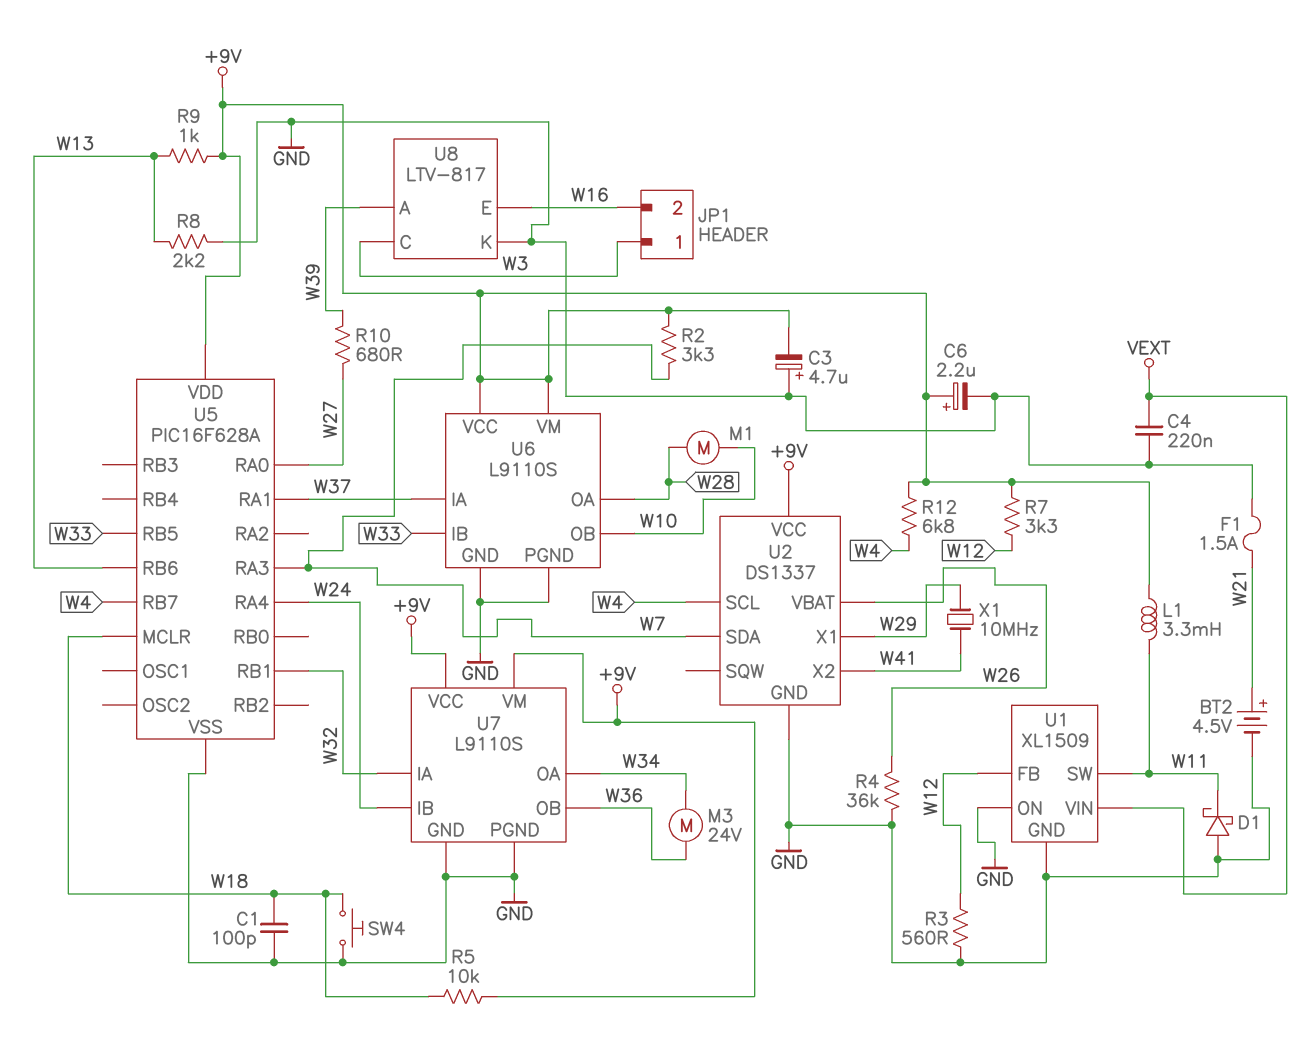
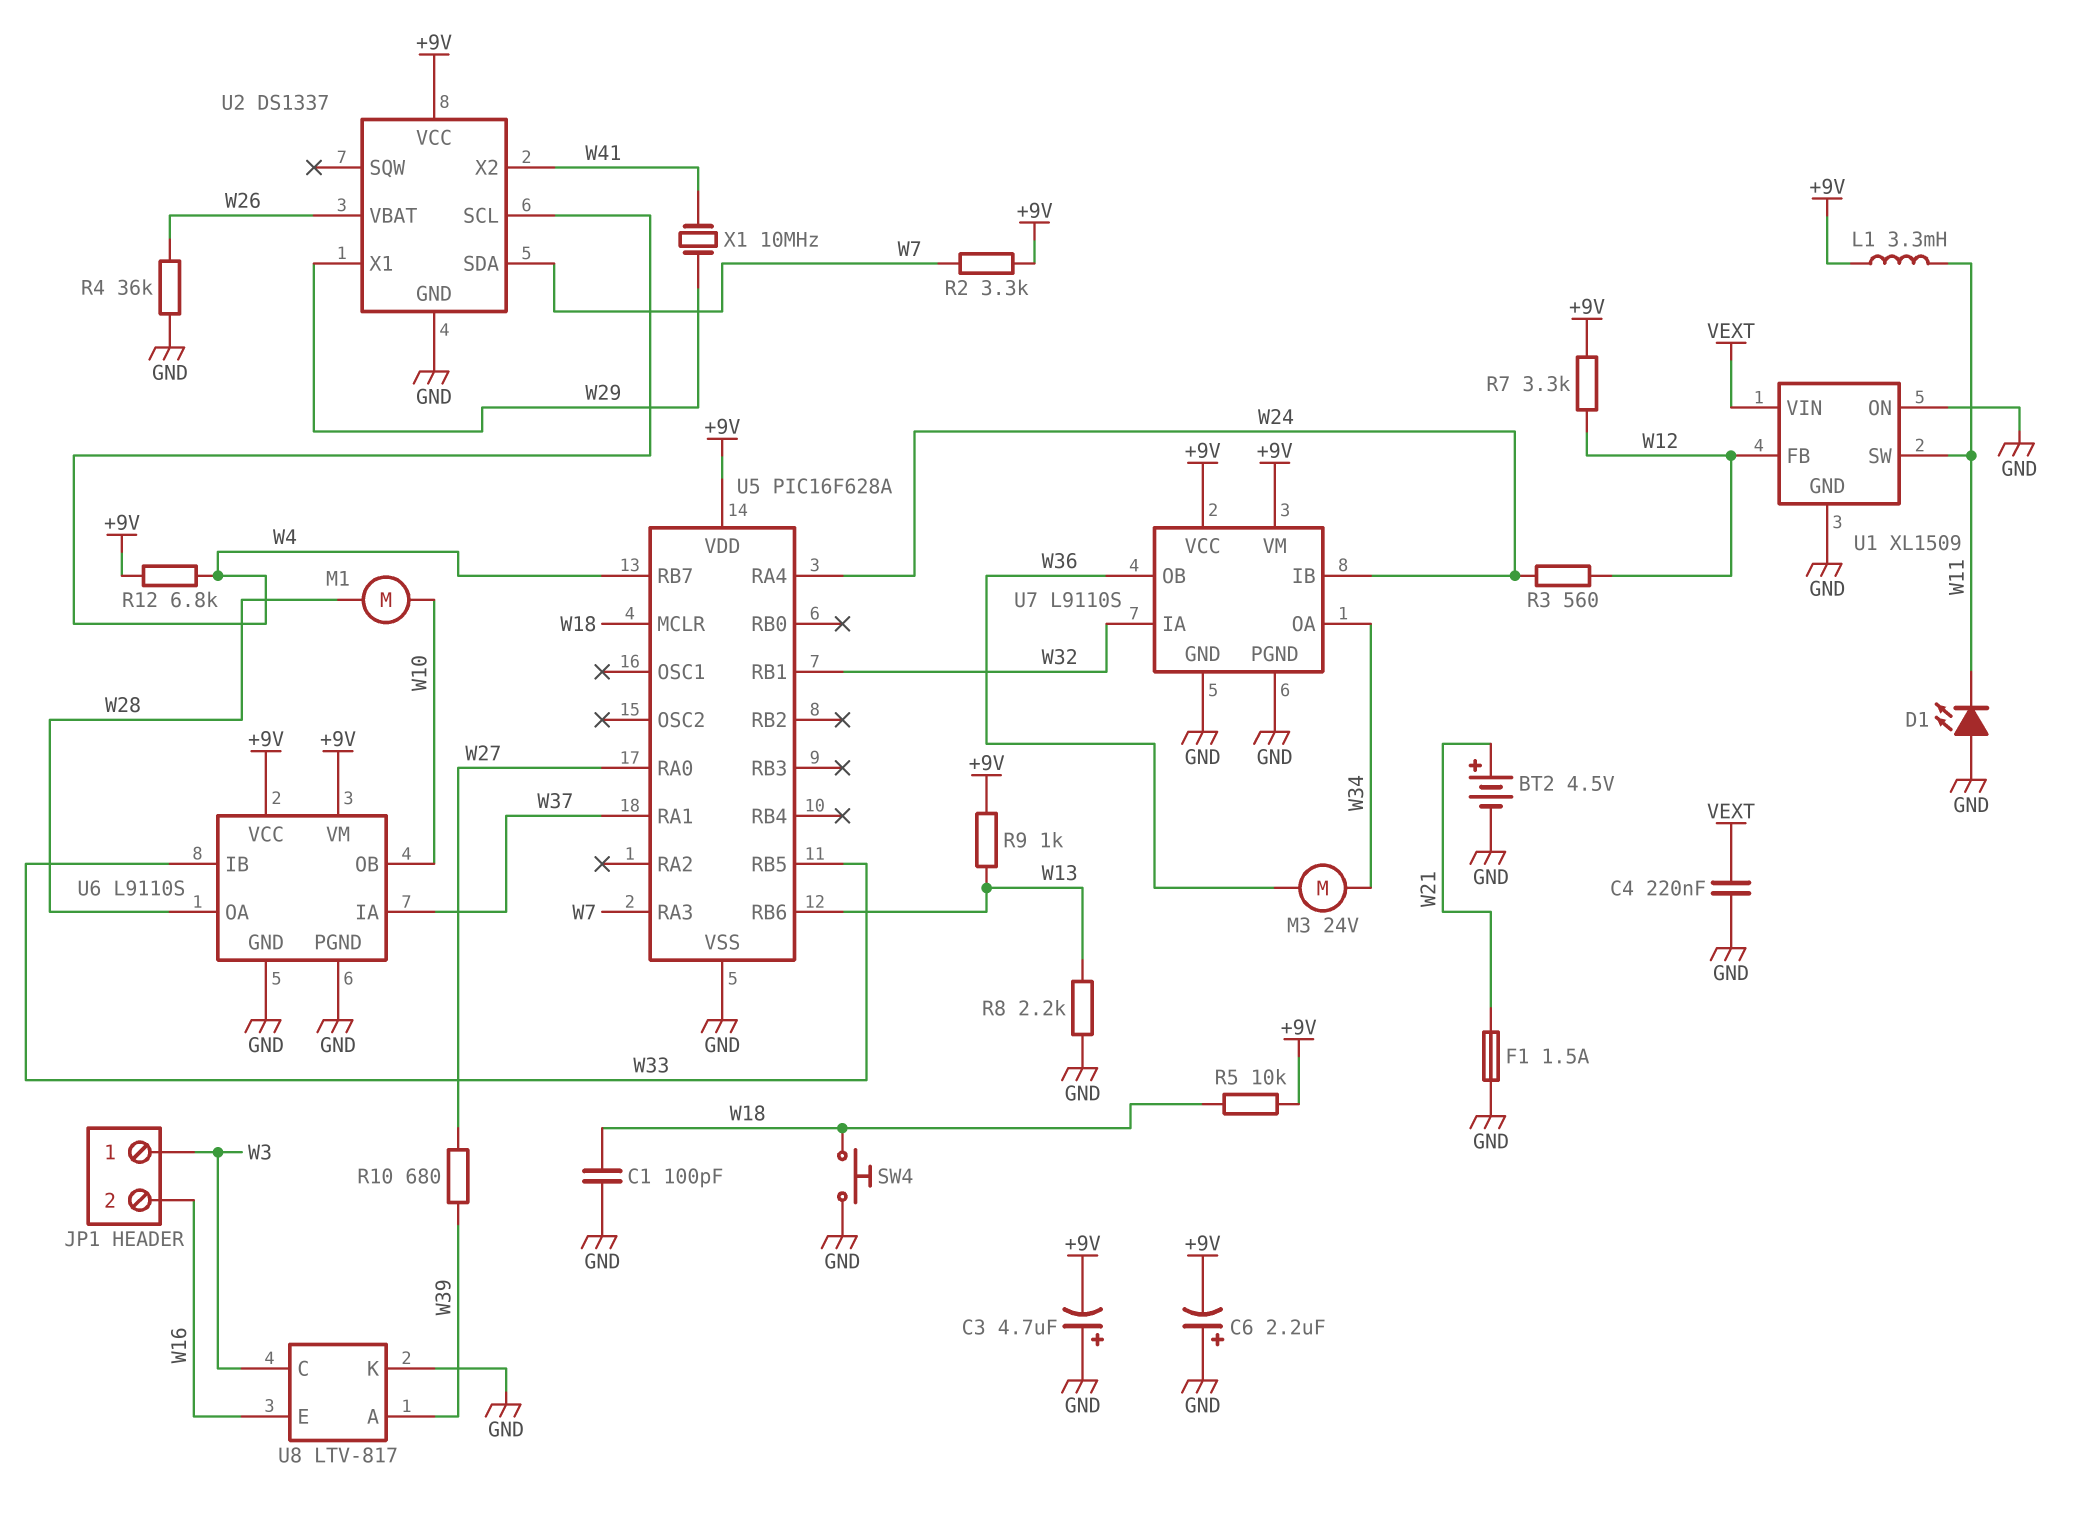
C6: 2.2uF (plus +9V, minus GND) -> 2.2uF (plus GND, minus +9V)
D1: schottky (A GND, K W11) -> LED (A GND, K W11)
R3: 560 (GND, W12) -> 560 (W12, W24)

